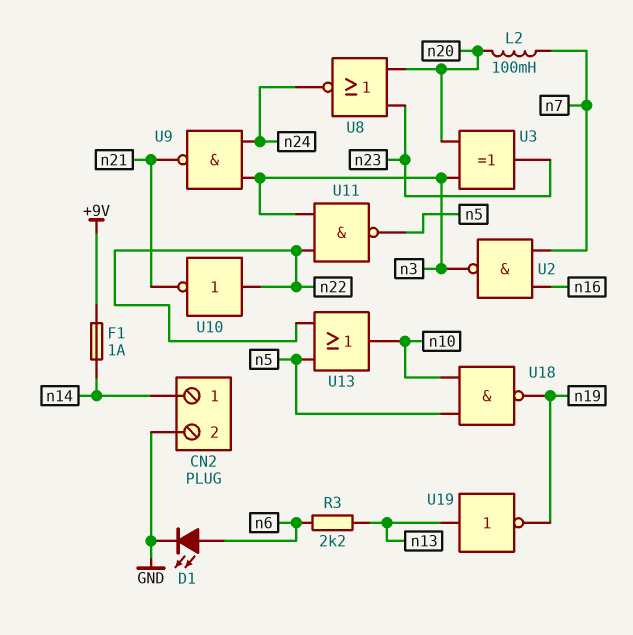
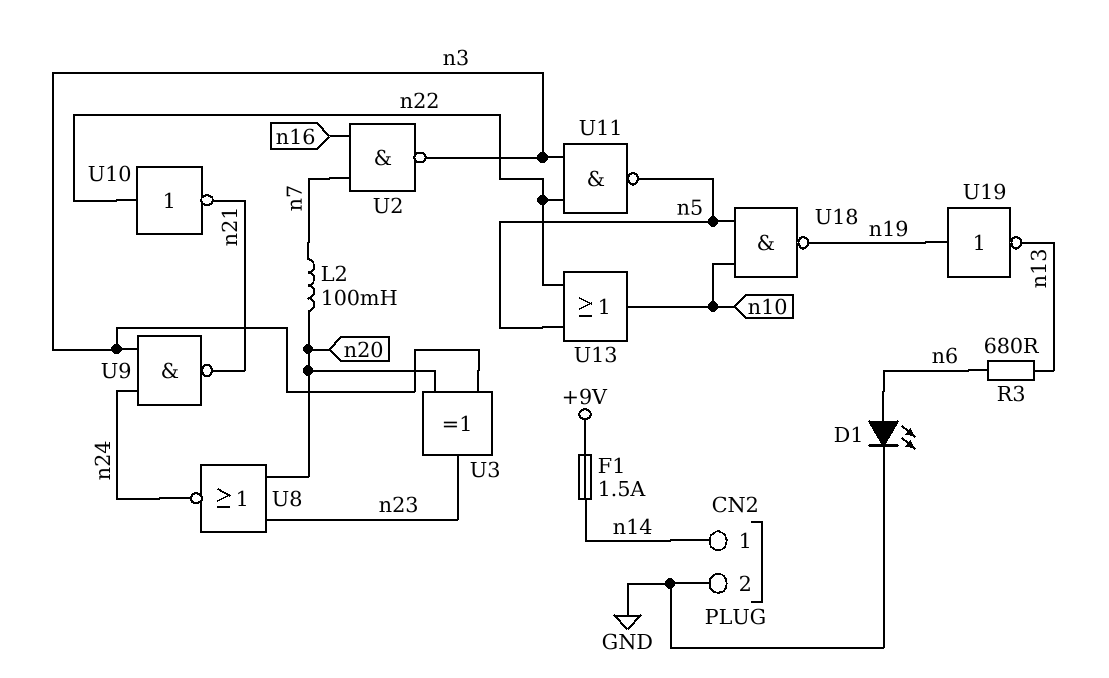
F1: 1A (+9V, n14) -> 1.5A (+9V, n14)
R3: 2.2k (n6, n13) -> 680 (n6, n13)
U19: NOT (in n13, out n19) -> NOT (in n19, out n13)

